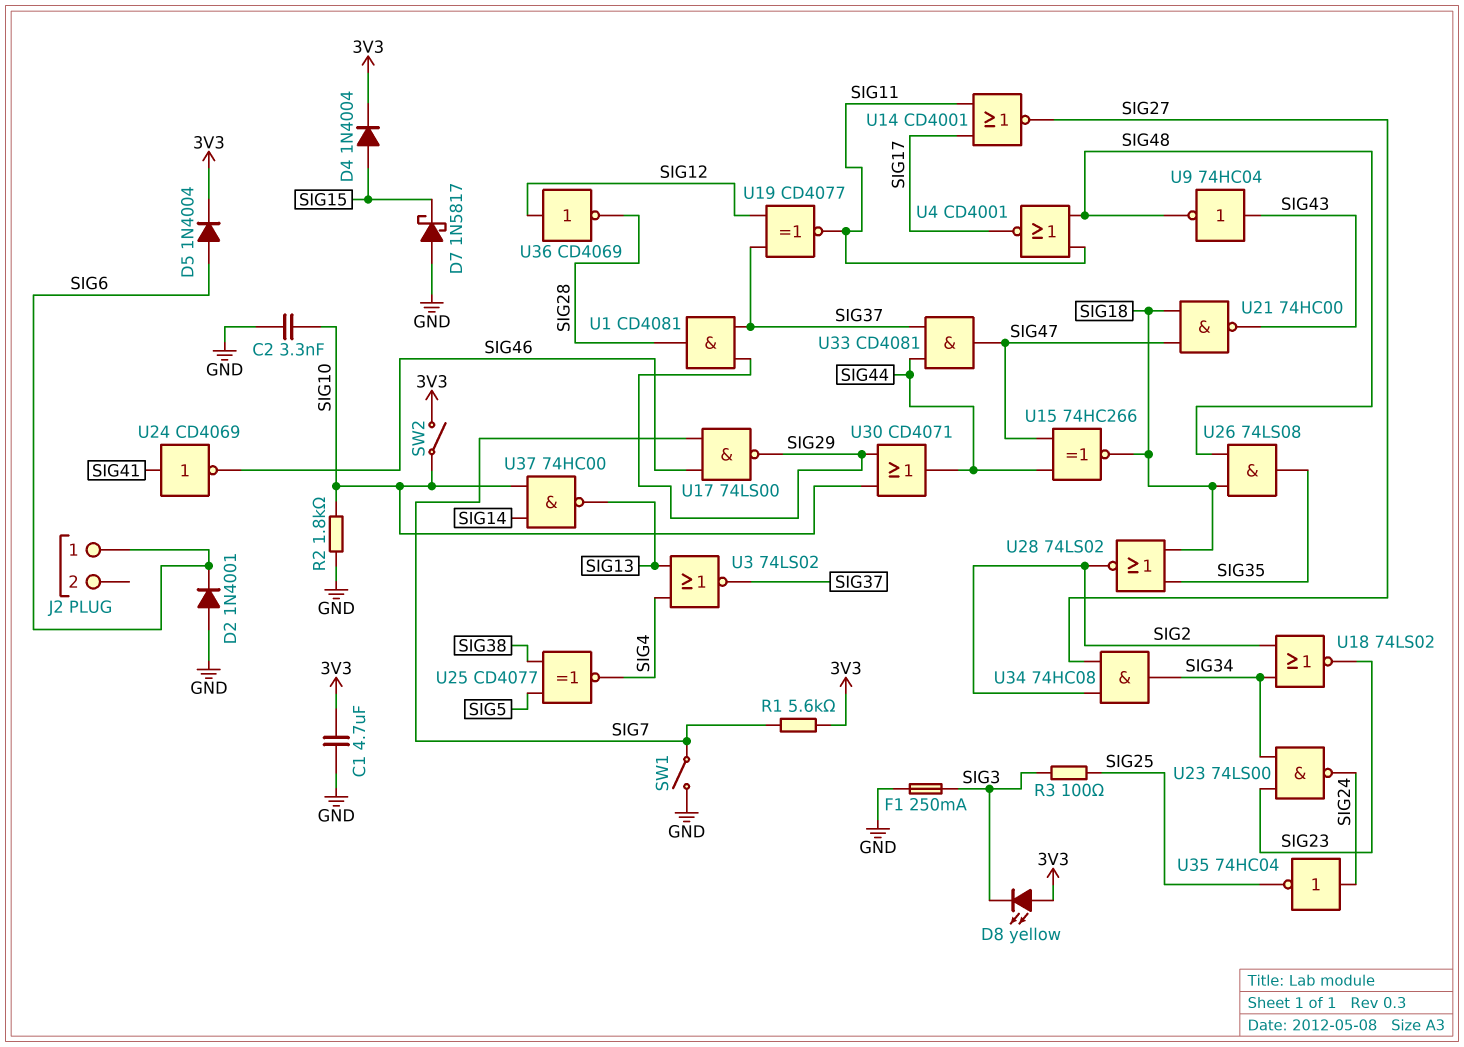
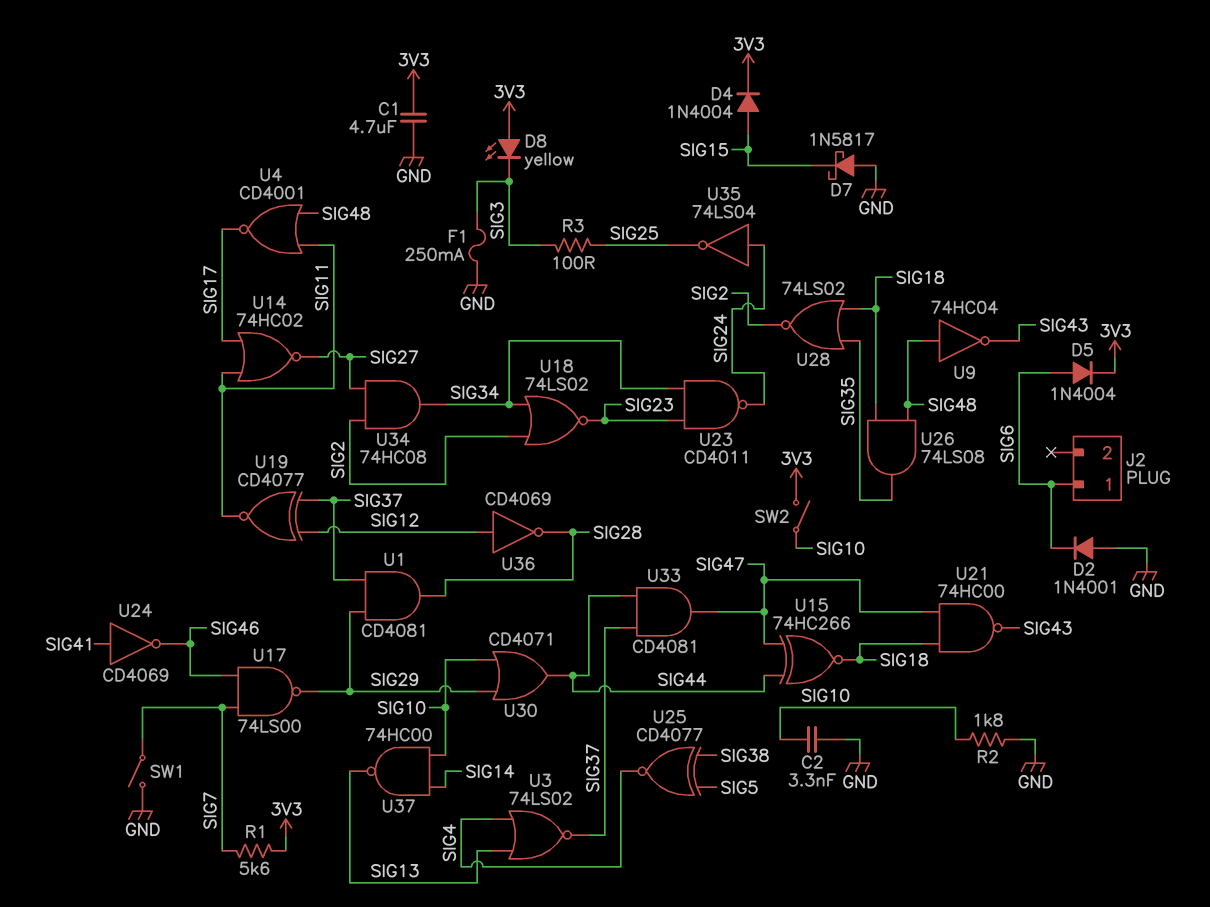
U9: NOT 74HC04 (in SIG43, out SIG48) -> NOT 74HC04 (in SIG48, out SIG43)
U14: NOR CD4001 (in SIG11, in SIG17, out SIG27) -> NOR 74HC02 (in SIG11, in SIG17, out SIG27)
U23: NAND 74LS00 (in SIG23, in SIG34, out SIG24) -> NAND CD4011 (in SIG23, in SIG34, out SIG24)
U35: NOT 74HC04 (in SIG24, out SIG25) -> NOT 74LS04 (in SIG24, out SIG25)

